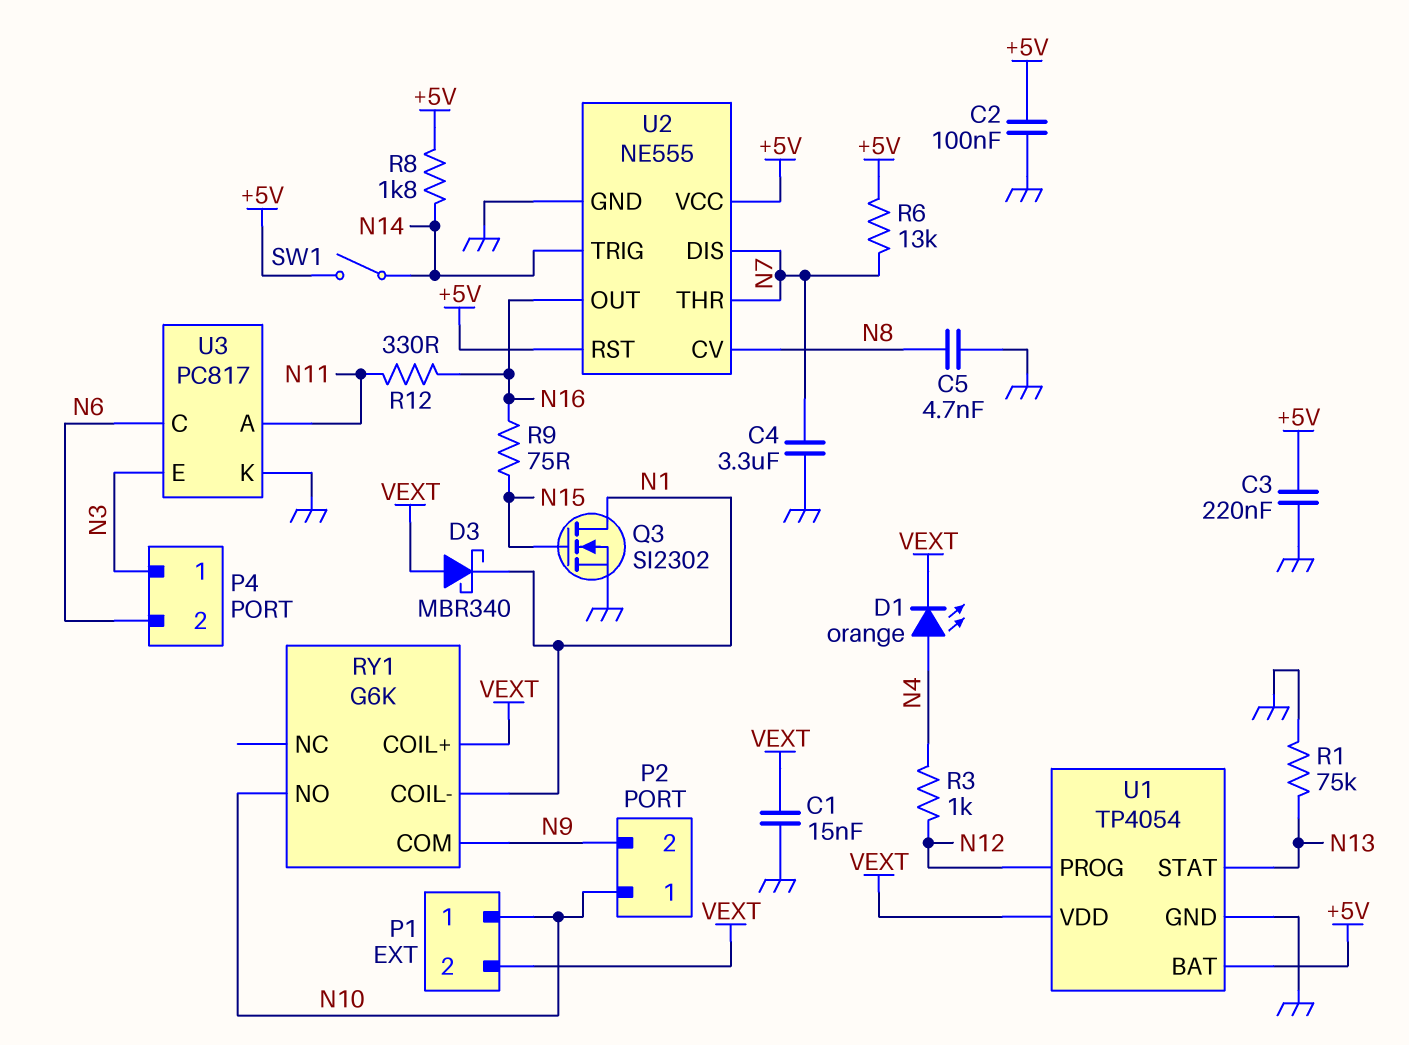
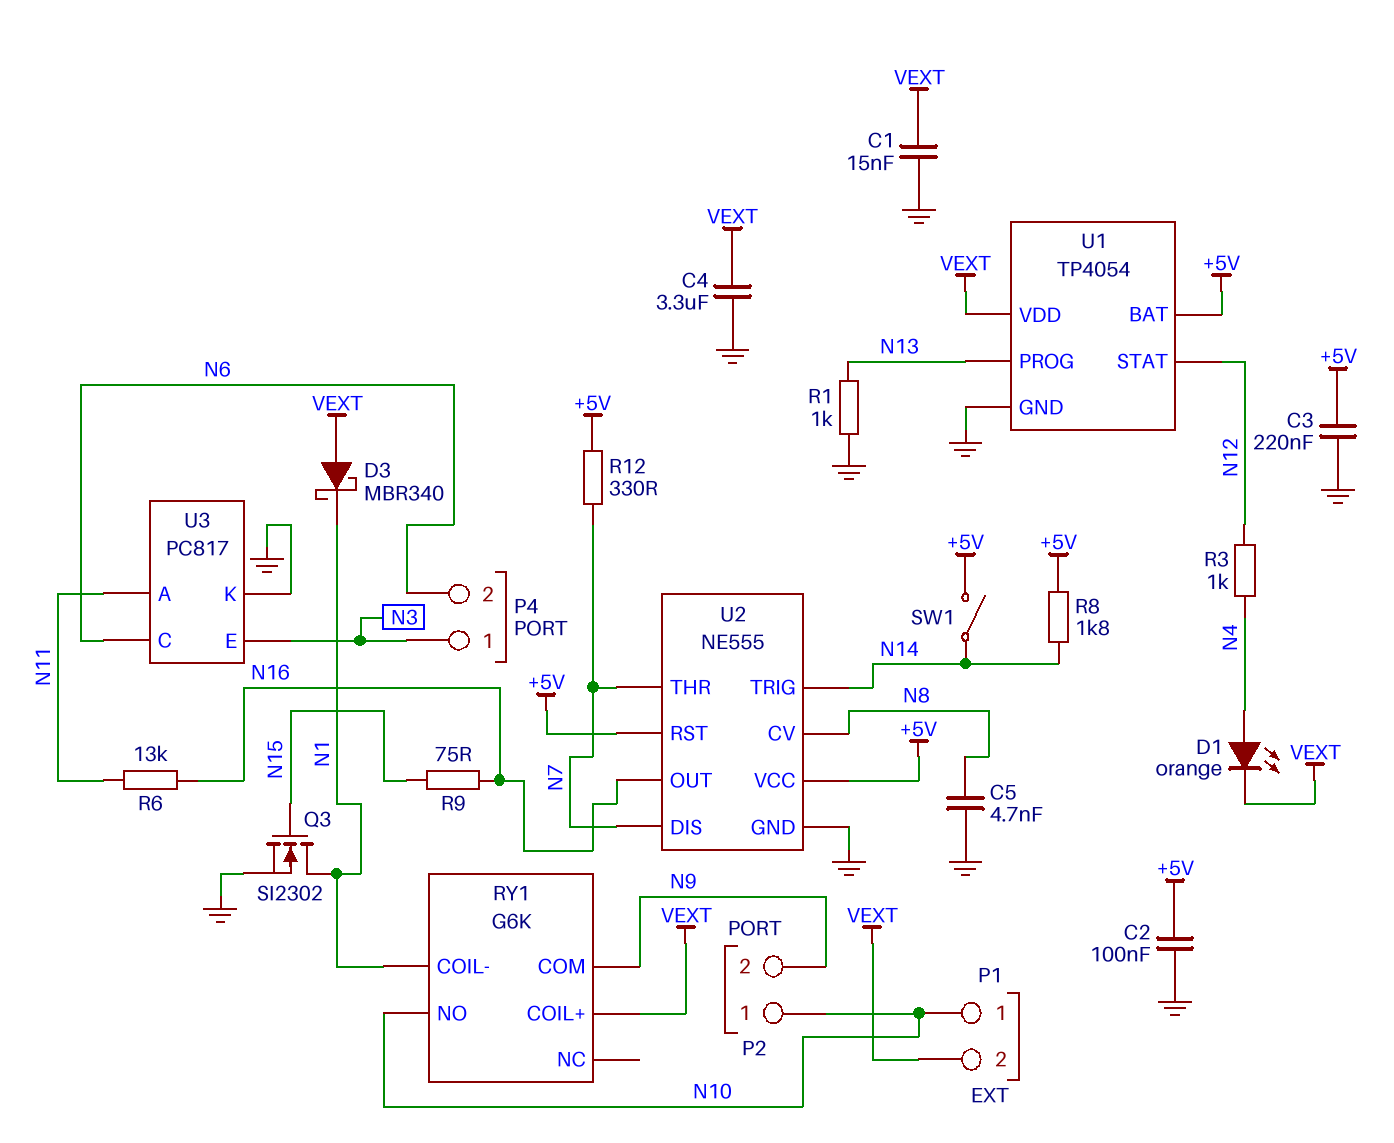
C4: 3.3uF (GND, N7) -> 3.3uF (GND, VEXT)
R1: 75k (GND, N13) -> 1k (GND, N13)
R6: 13k (+5V, N7) -> 13k (N11, N16)
R12: 330 (N11, N16) -> 330 (+5V, N7)
U1 pin PROG: N12 -> N13
U1 pin STAT: N13 -> N12

